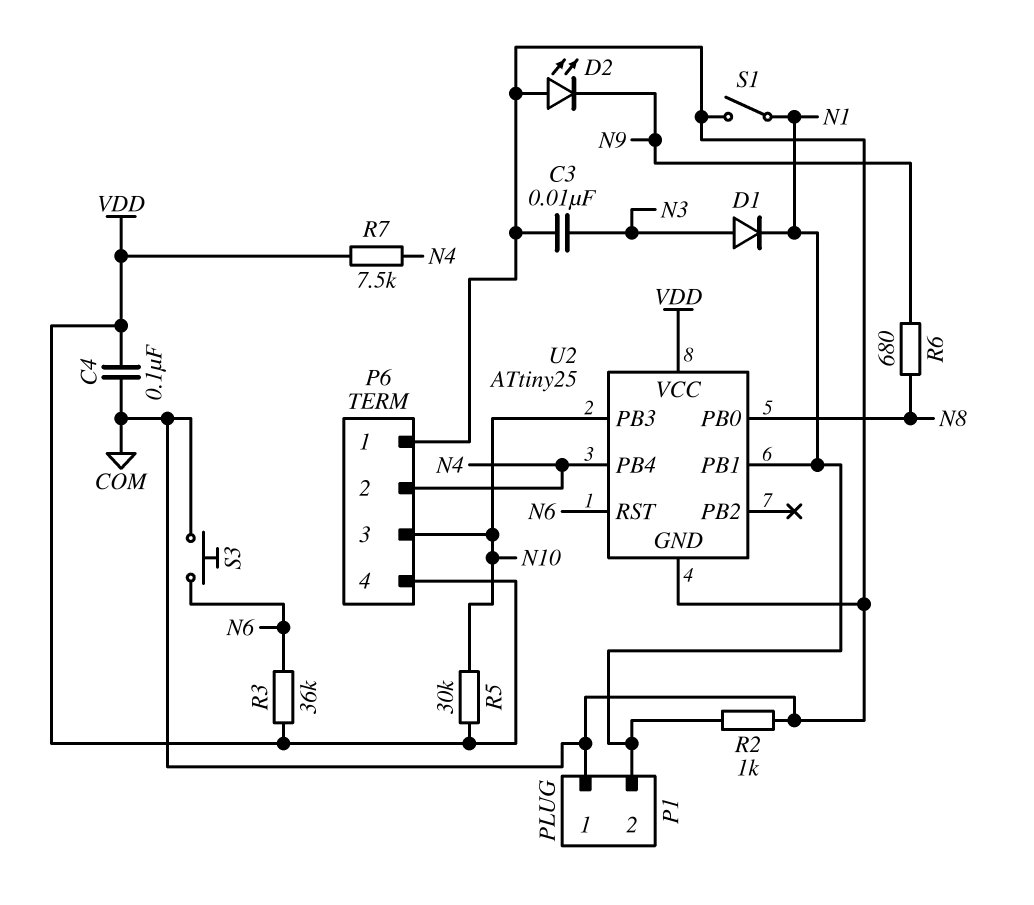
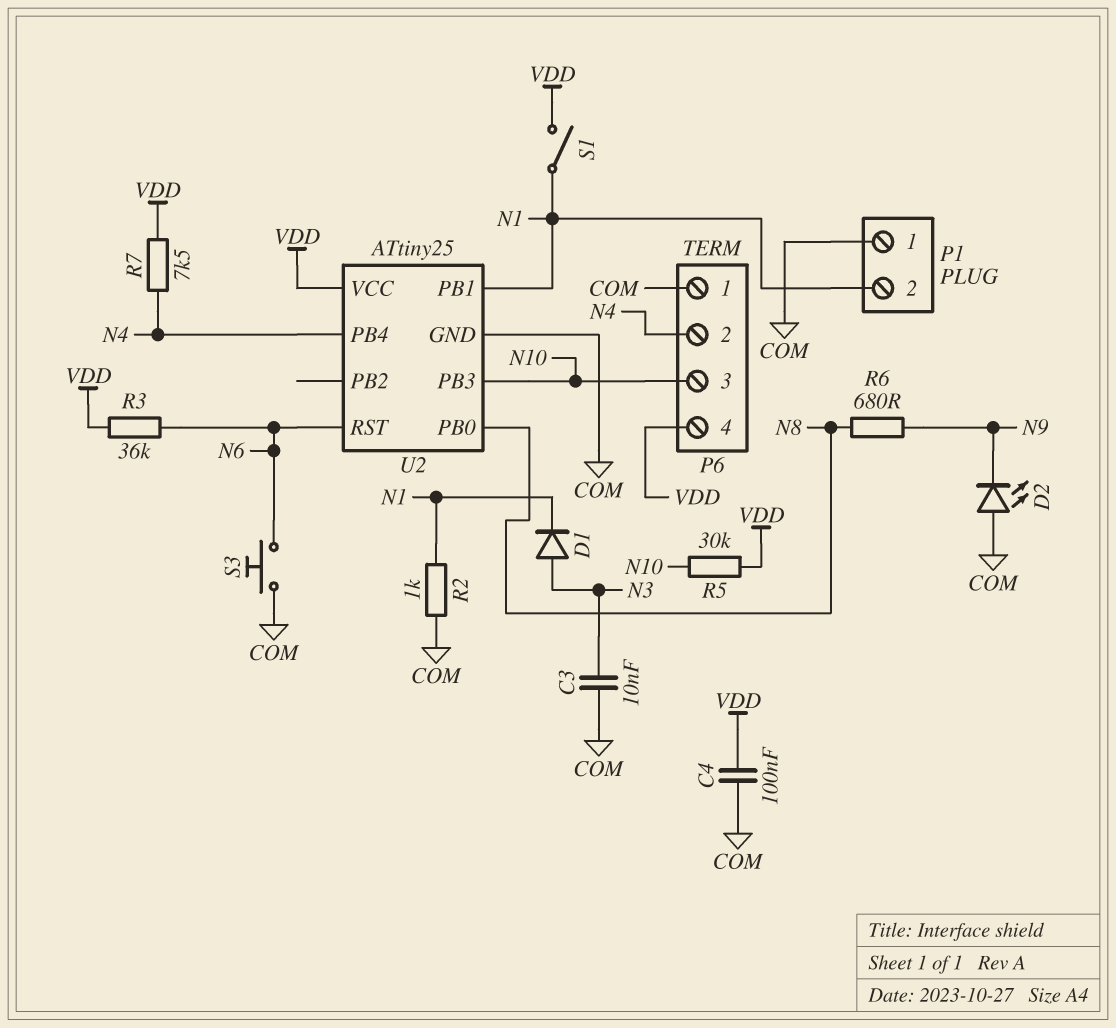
S1: switch (COM, N1) -> switch (N1, VDD)

